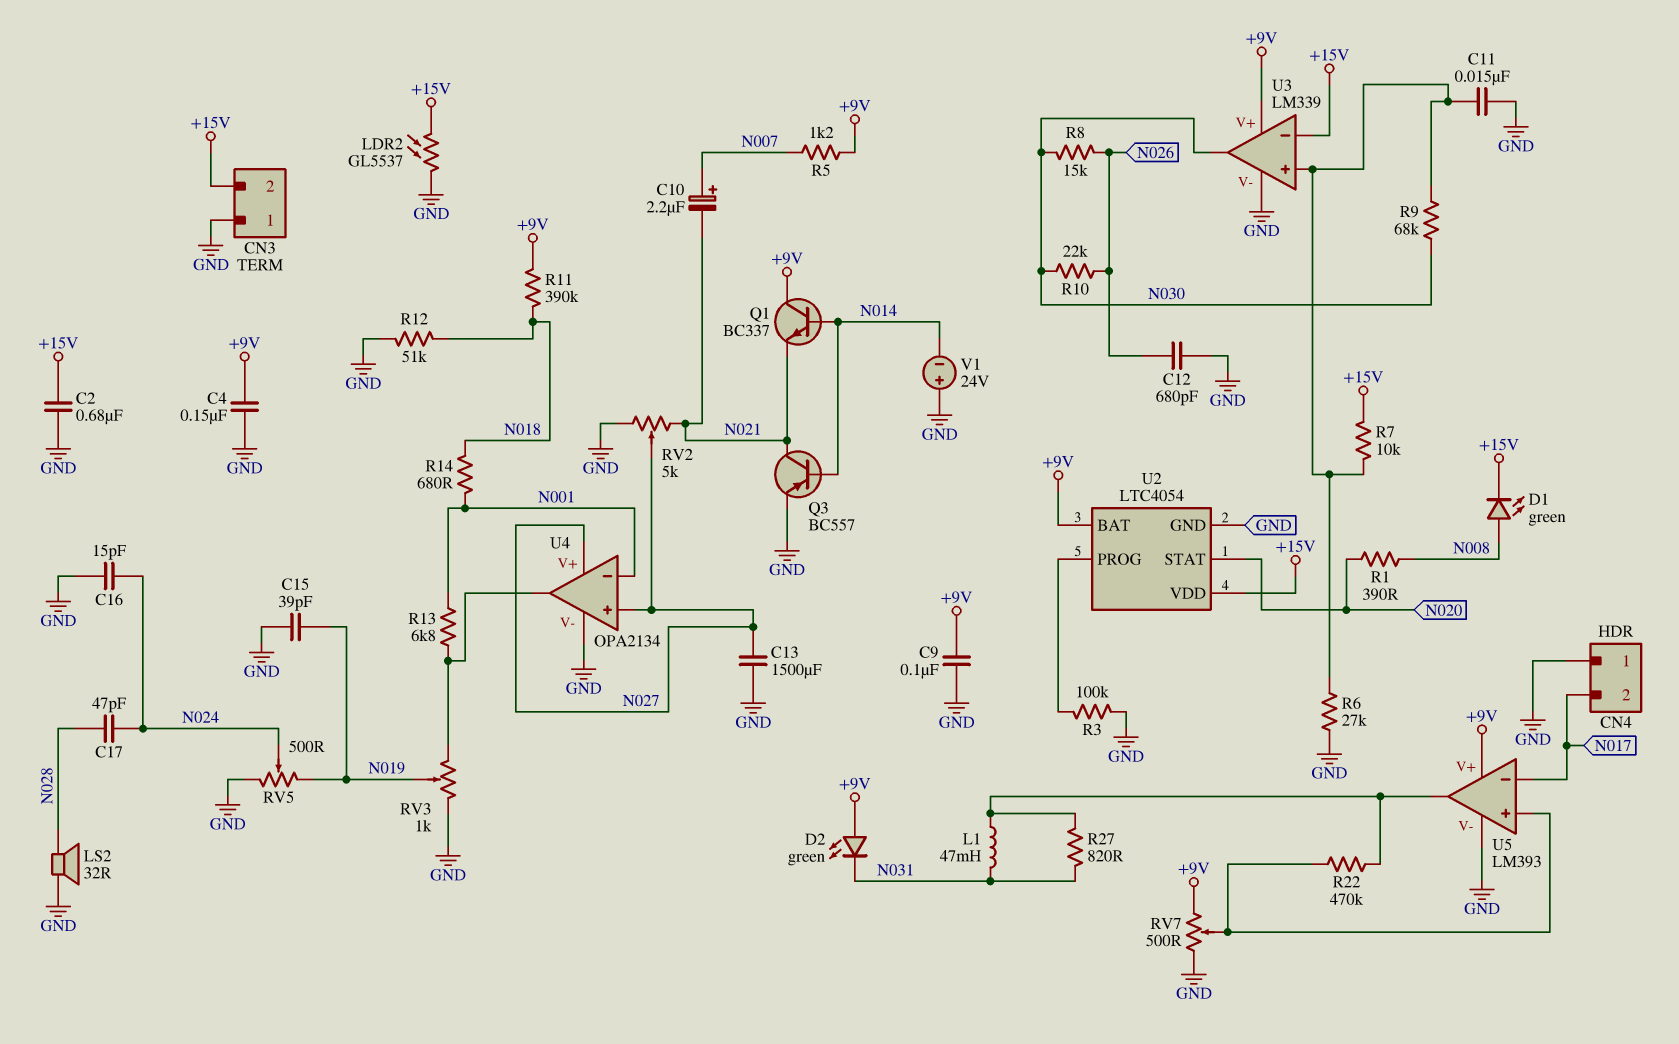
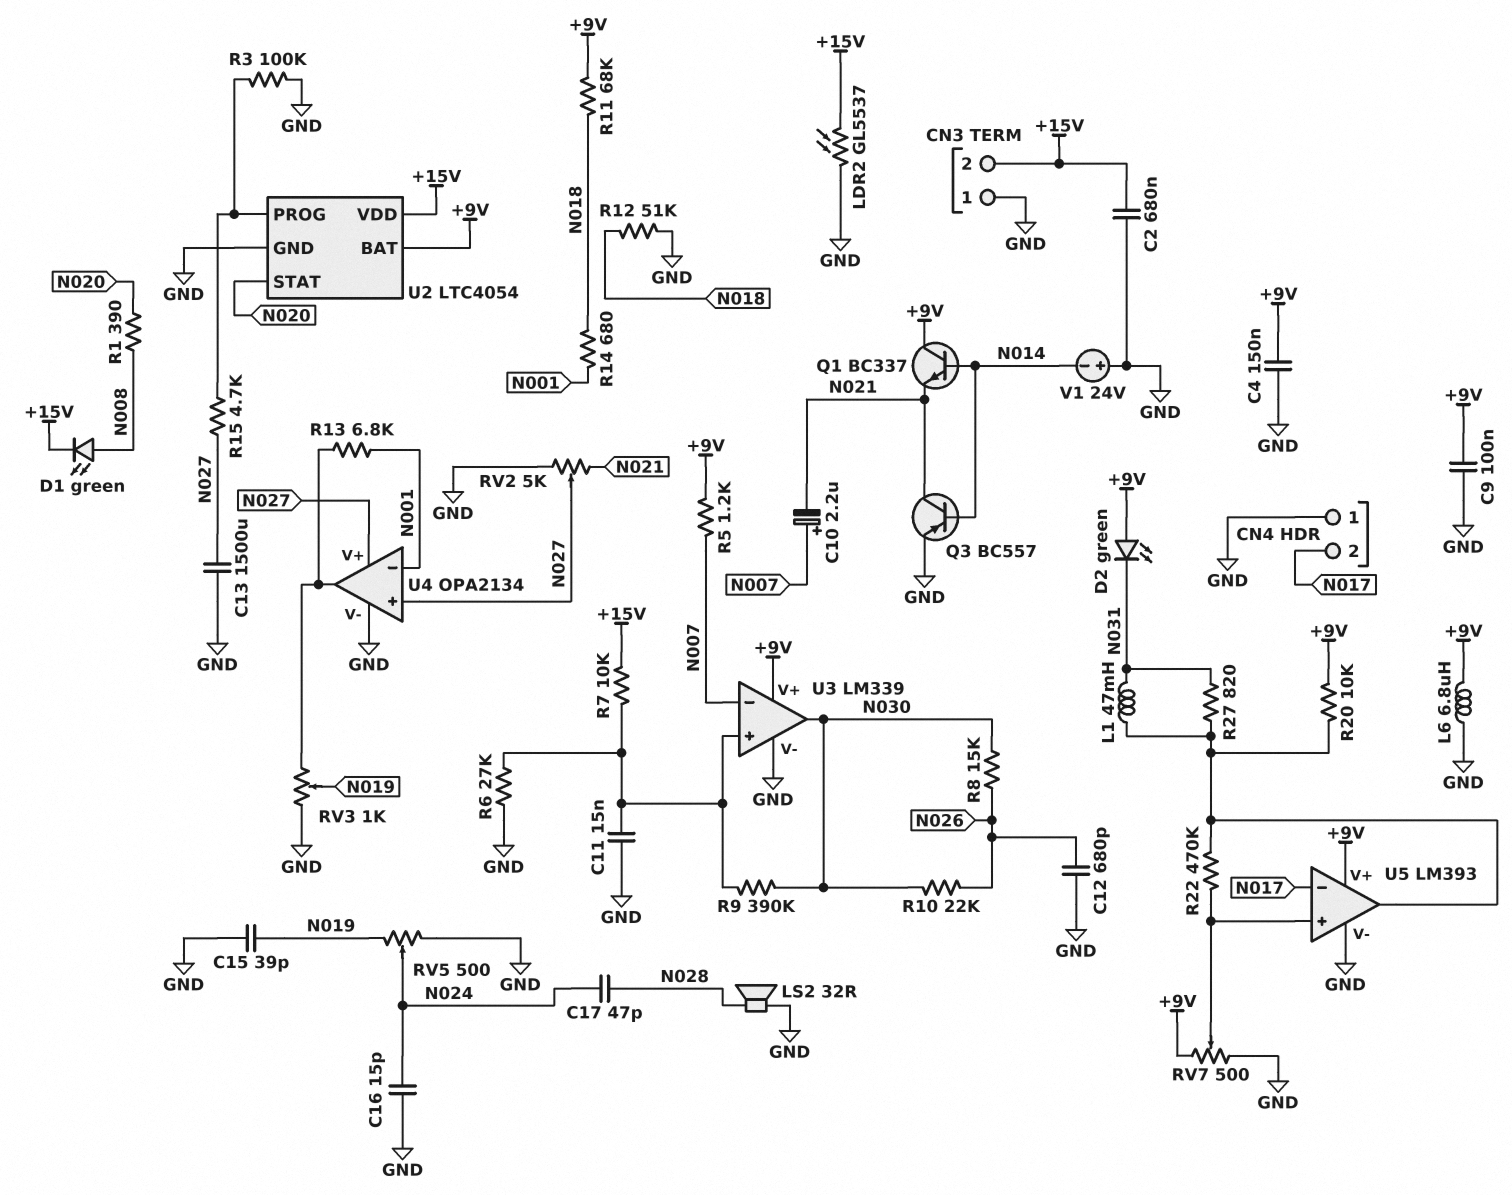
L6: none -> 6.8uH (+9V, GND)
R9: 68k (N030, U3/in+) -> 390k (N030, U3/in+)
R11: 390k (+9V, N018) -> 68k (+9V, N018)
R15: none -> 4.7k (N027, U2/PROG)
R20: none -> 10k (+9V, U5/out)
U3 pin in-: +15V -> N007

